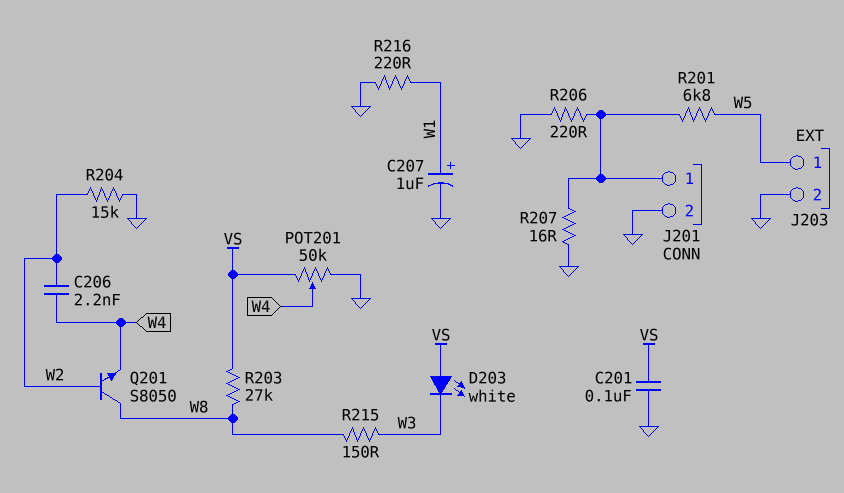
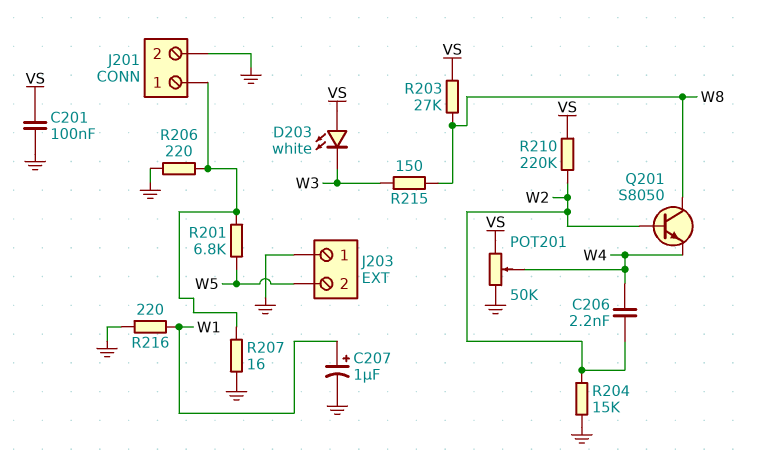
J203 pin 1: W5 -> GND
J203 pin 2: GND -> W5
R210: none -> 220k (VS, W2)

